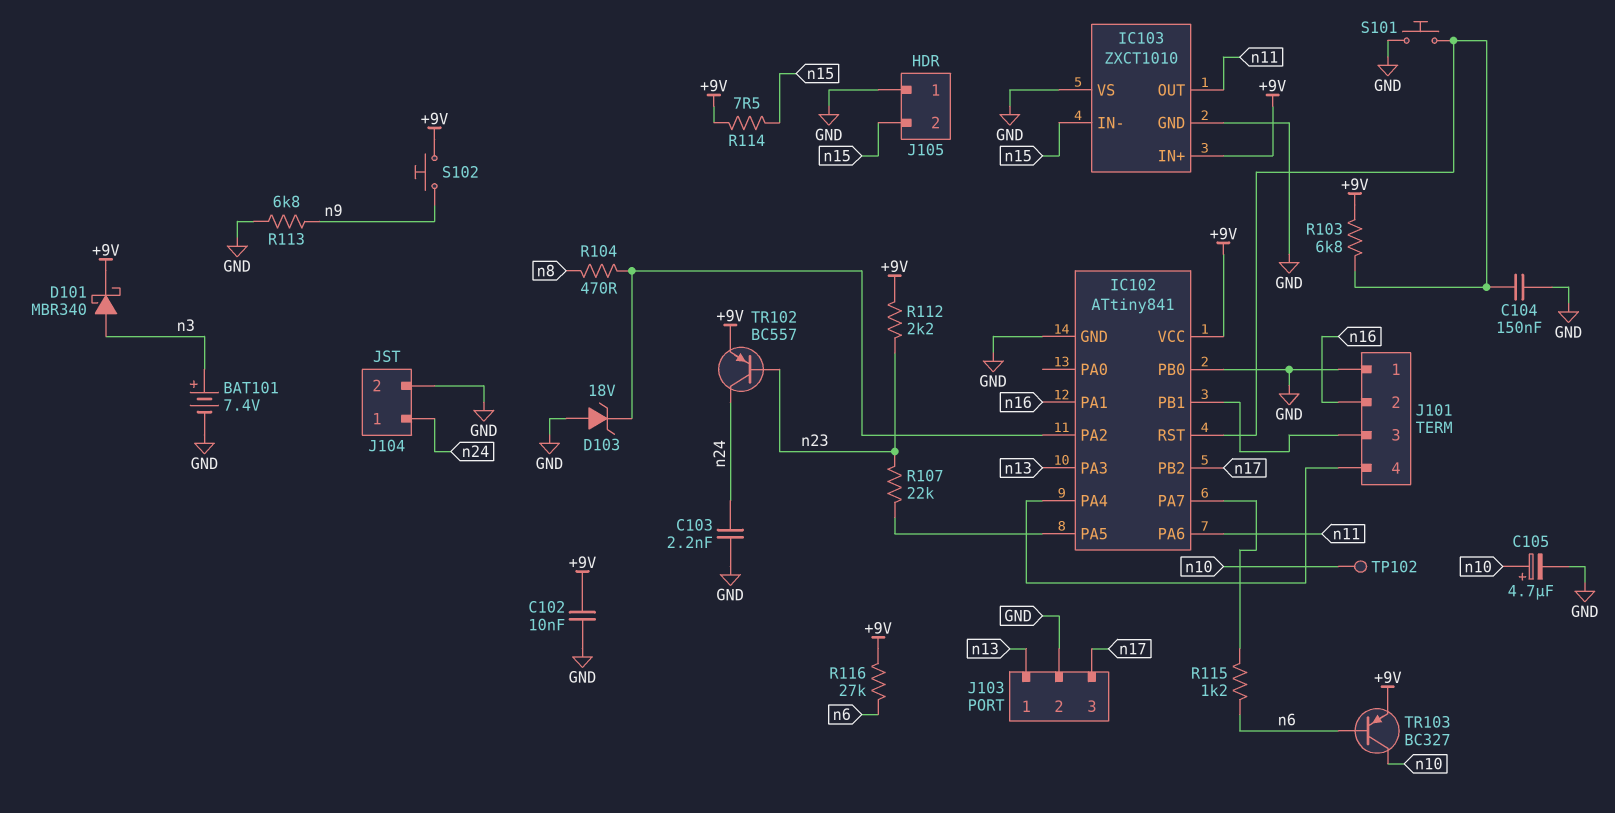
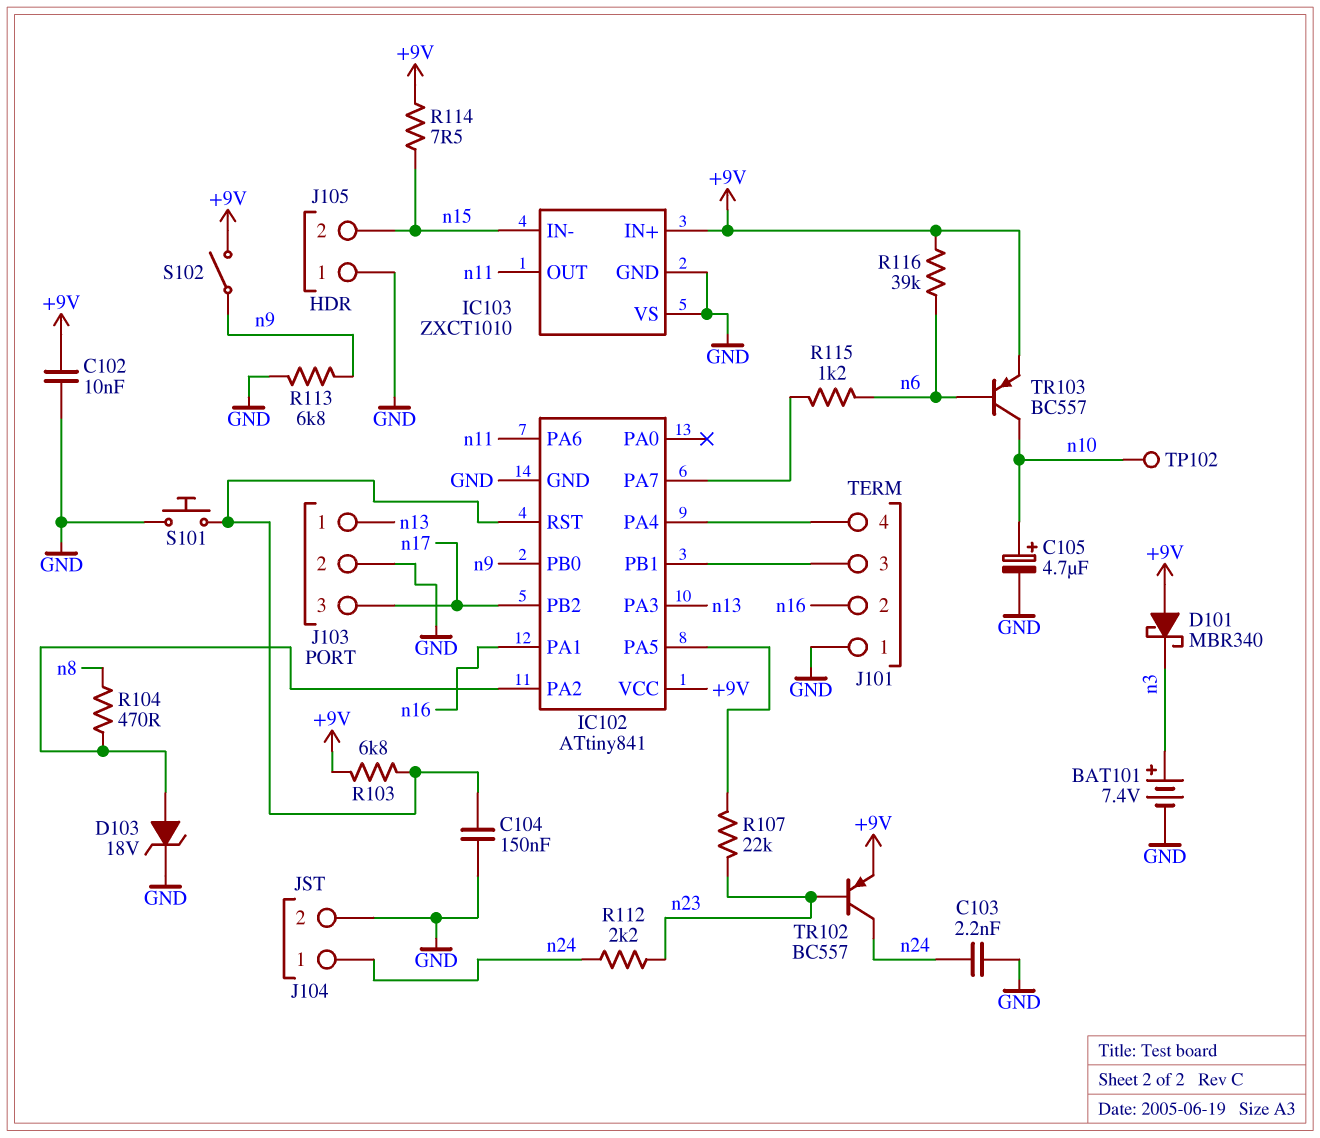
D101: schottky MBR340 (A n3, K +9V) -> schottky MBR340 (A +9V, K n3)
D103: zener 18V (A GND, K IC102/PA2) -> zener 18V (A IC102/PA2, K GND)
IC102 pin PB0: GND -> n9
R112: 2.2k (+9V, n23) -> 2.2k (n23, n24)
R116: 27k (+9V, n6) -> 39k (+9V, n6)
S102: button (+9V, n9) -> switch (+9V, n9)
TR103: PNP BC327 (B n6, C n10, E +9V) -> PNP BC557 (B n6, C n10, E +9V)

